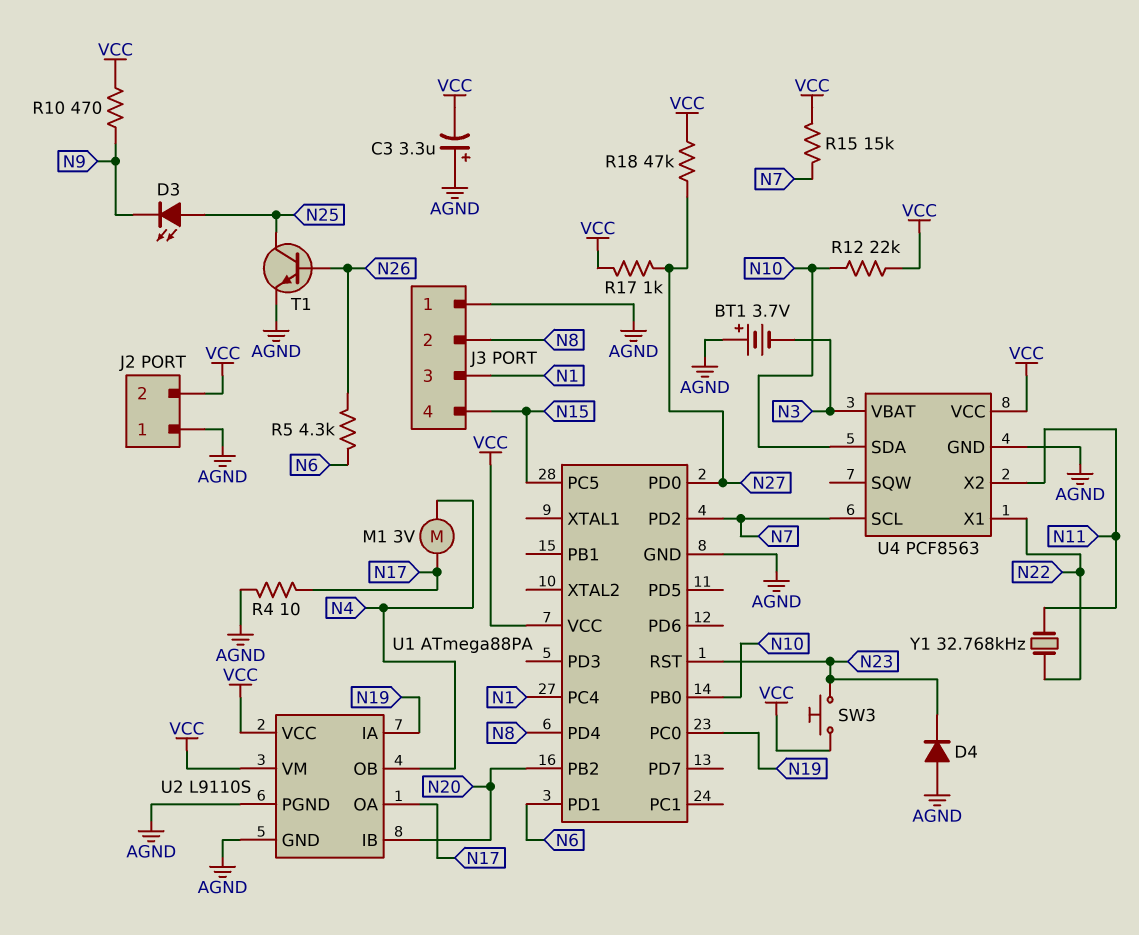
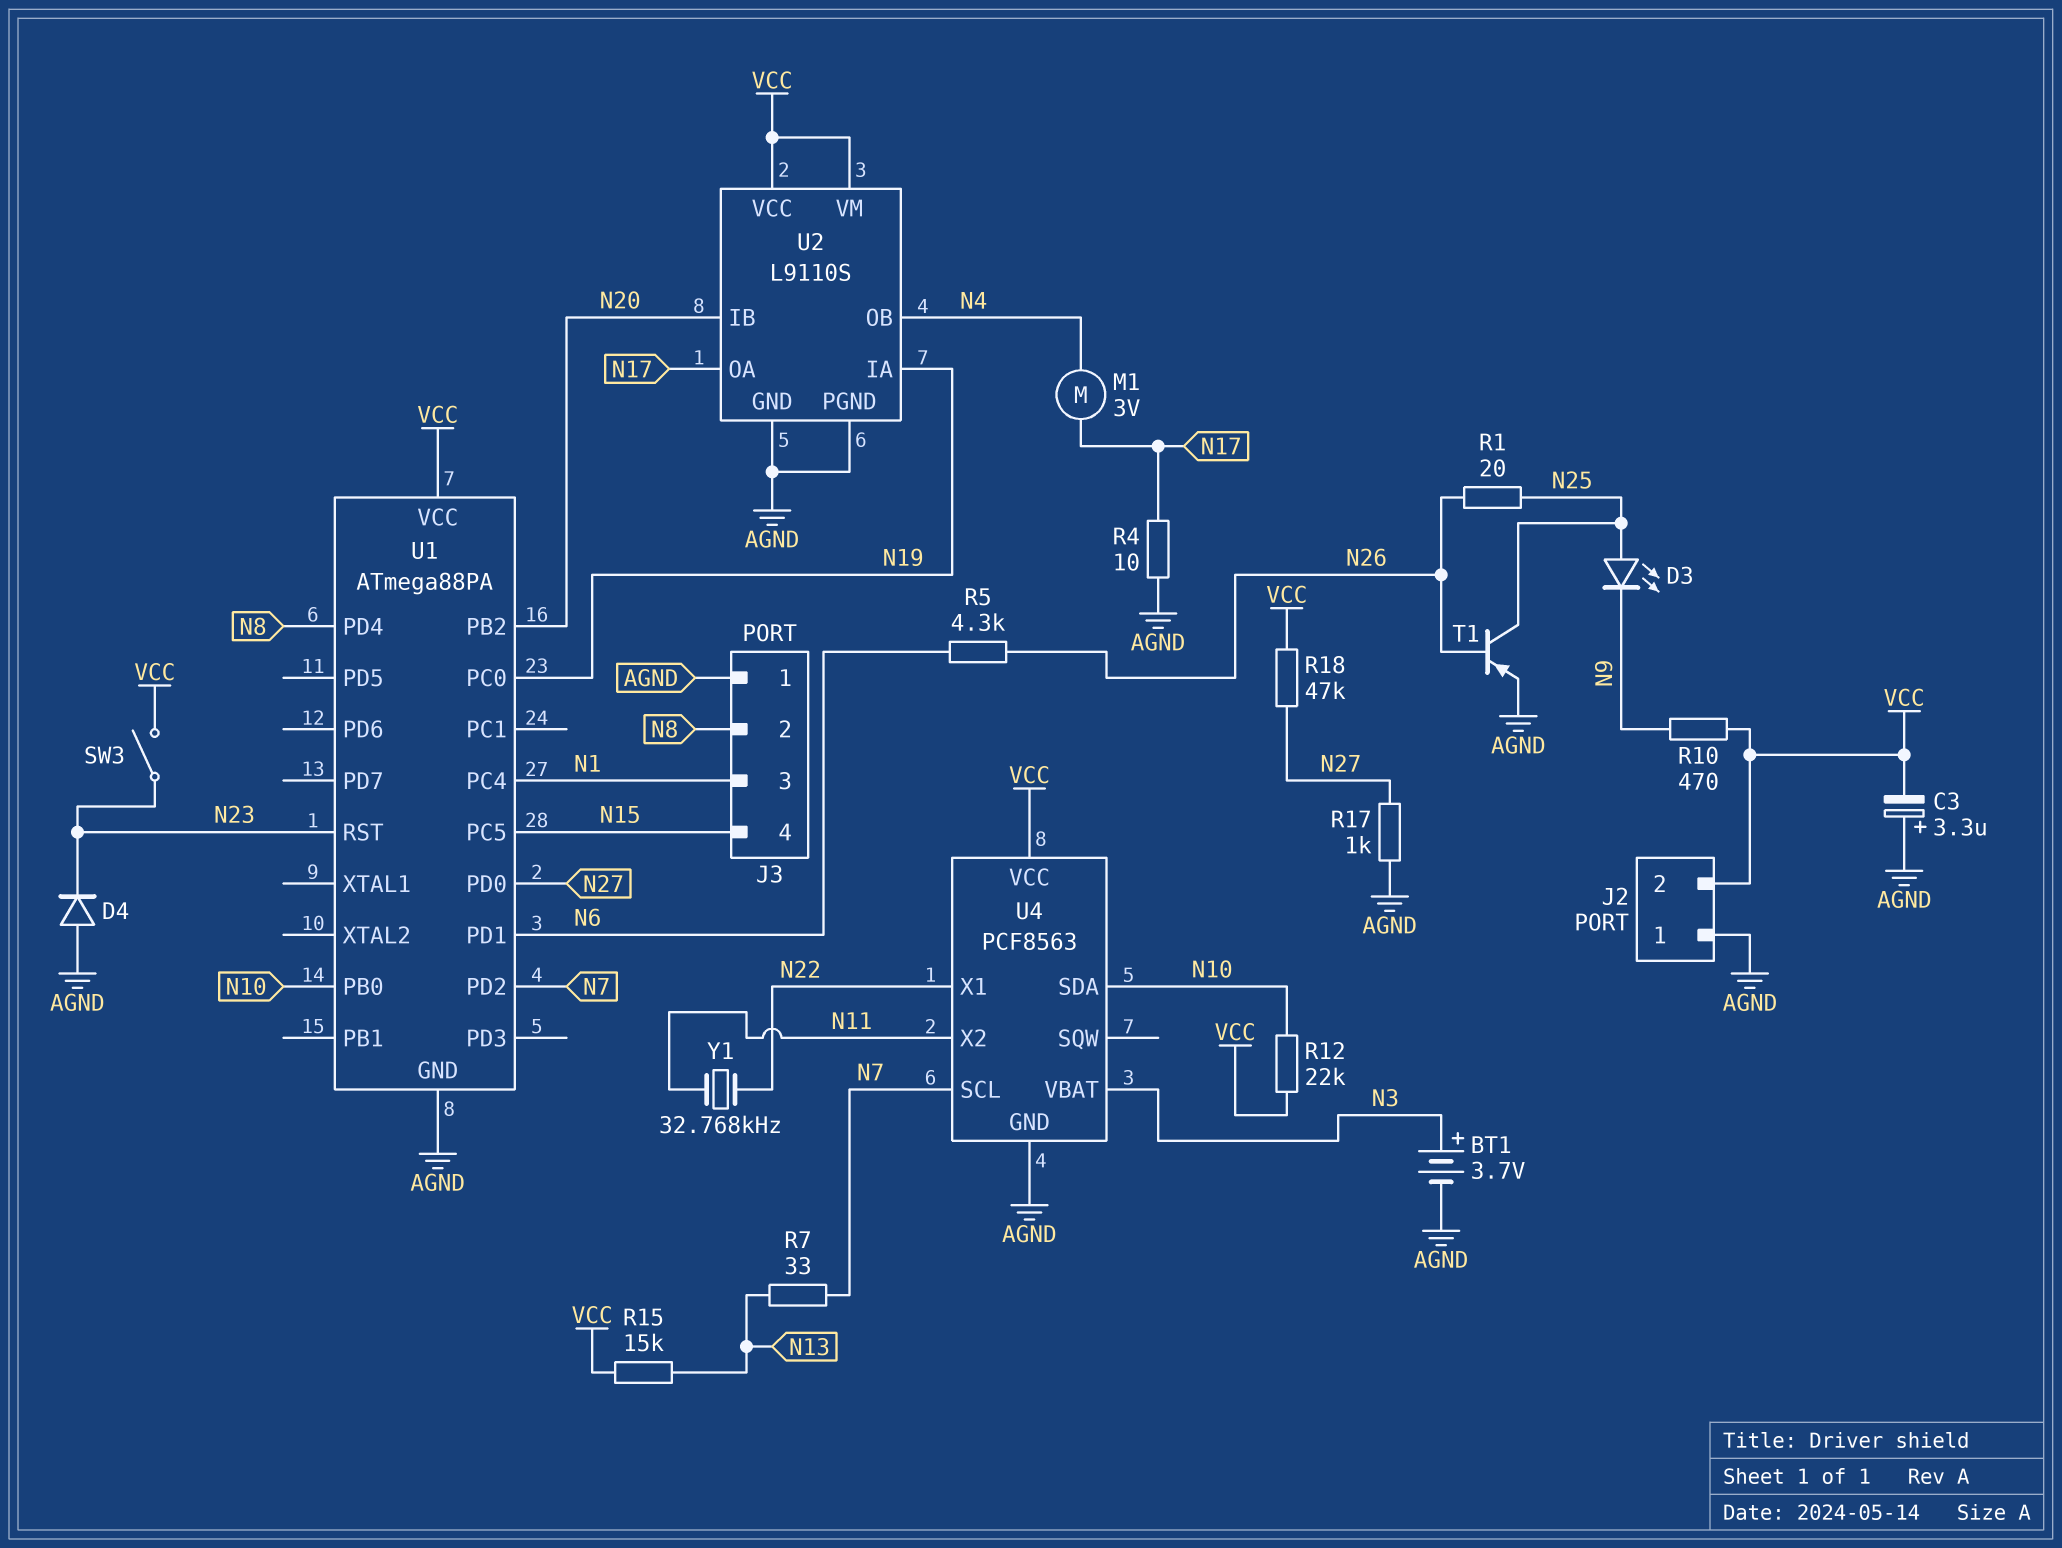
BT1: 3.7V (plus AGND, minus N3) -> 3.7V (plus N3, minus AGND)
R1: none -> 20 (N25, N26)
R7: none -> 33 (N7, N13)
R15: 15k (N7, VCC) -> 15k (N13, VCC)
R17: 1k (N27, VCC) -> 1k (AGND, N27)
SW3: button (N23, VCC) -> switch (N23, VCC)
T1: NPN (B N26, C N25, E AGND) -> PNP (B N26, C N25, E AGND)

